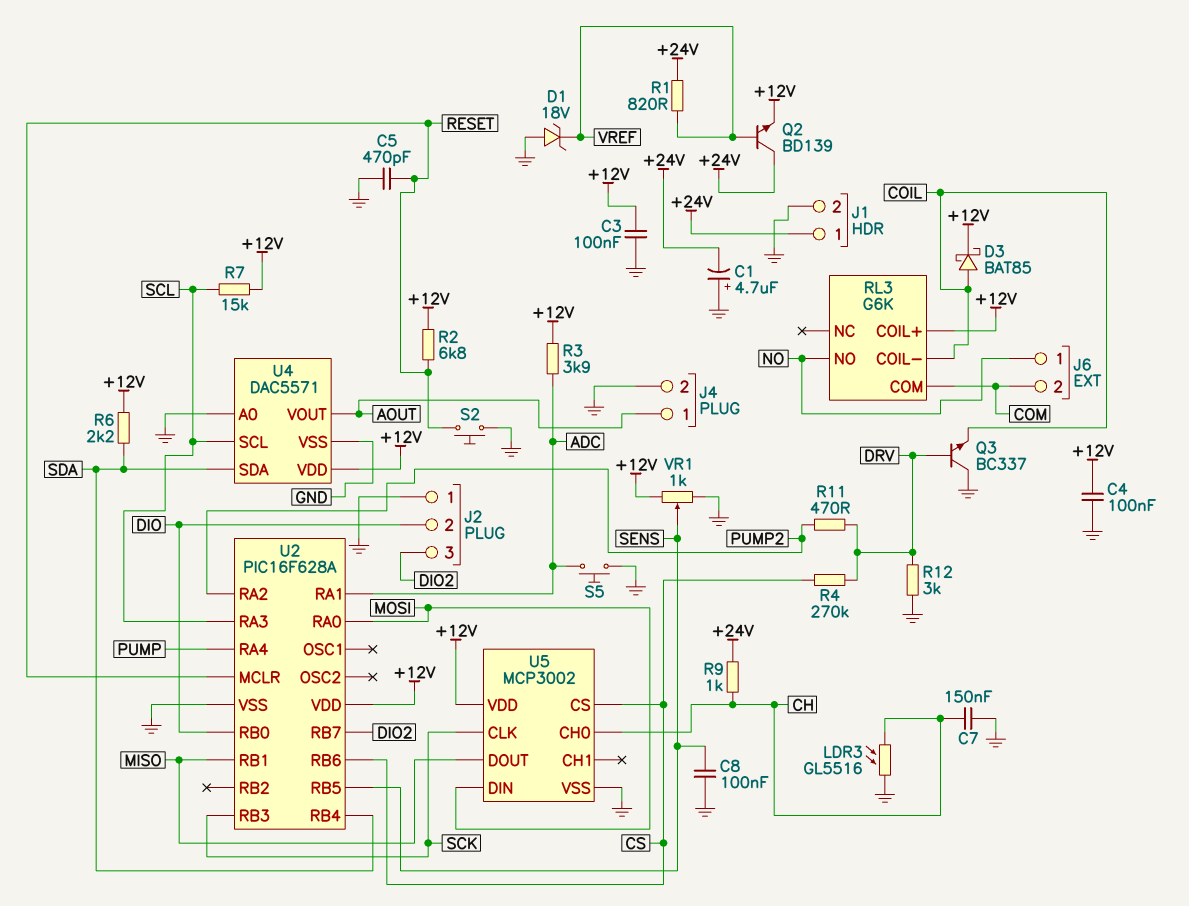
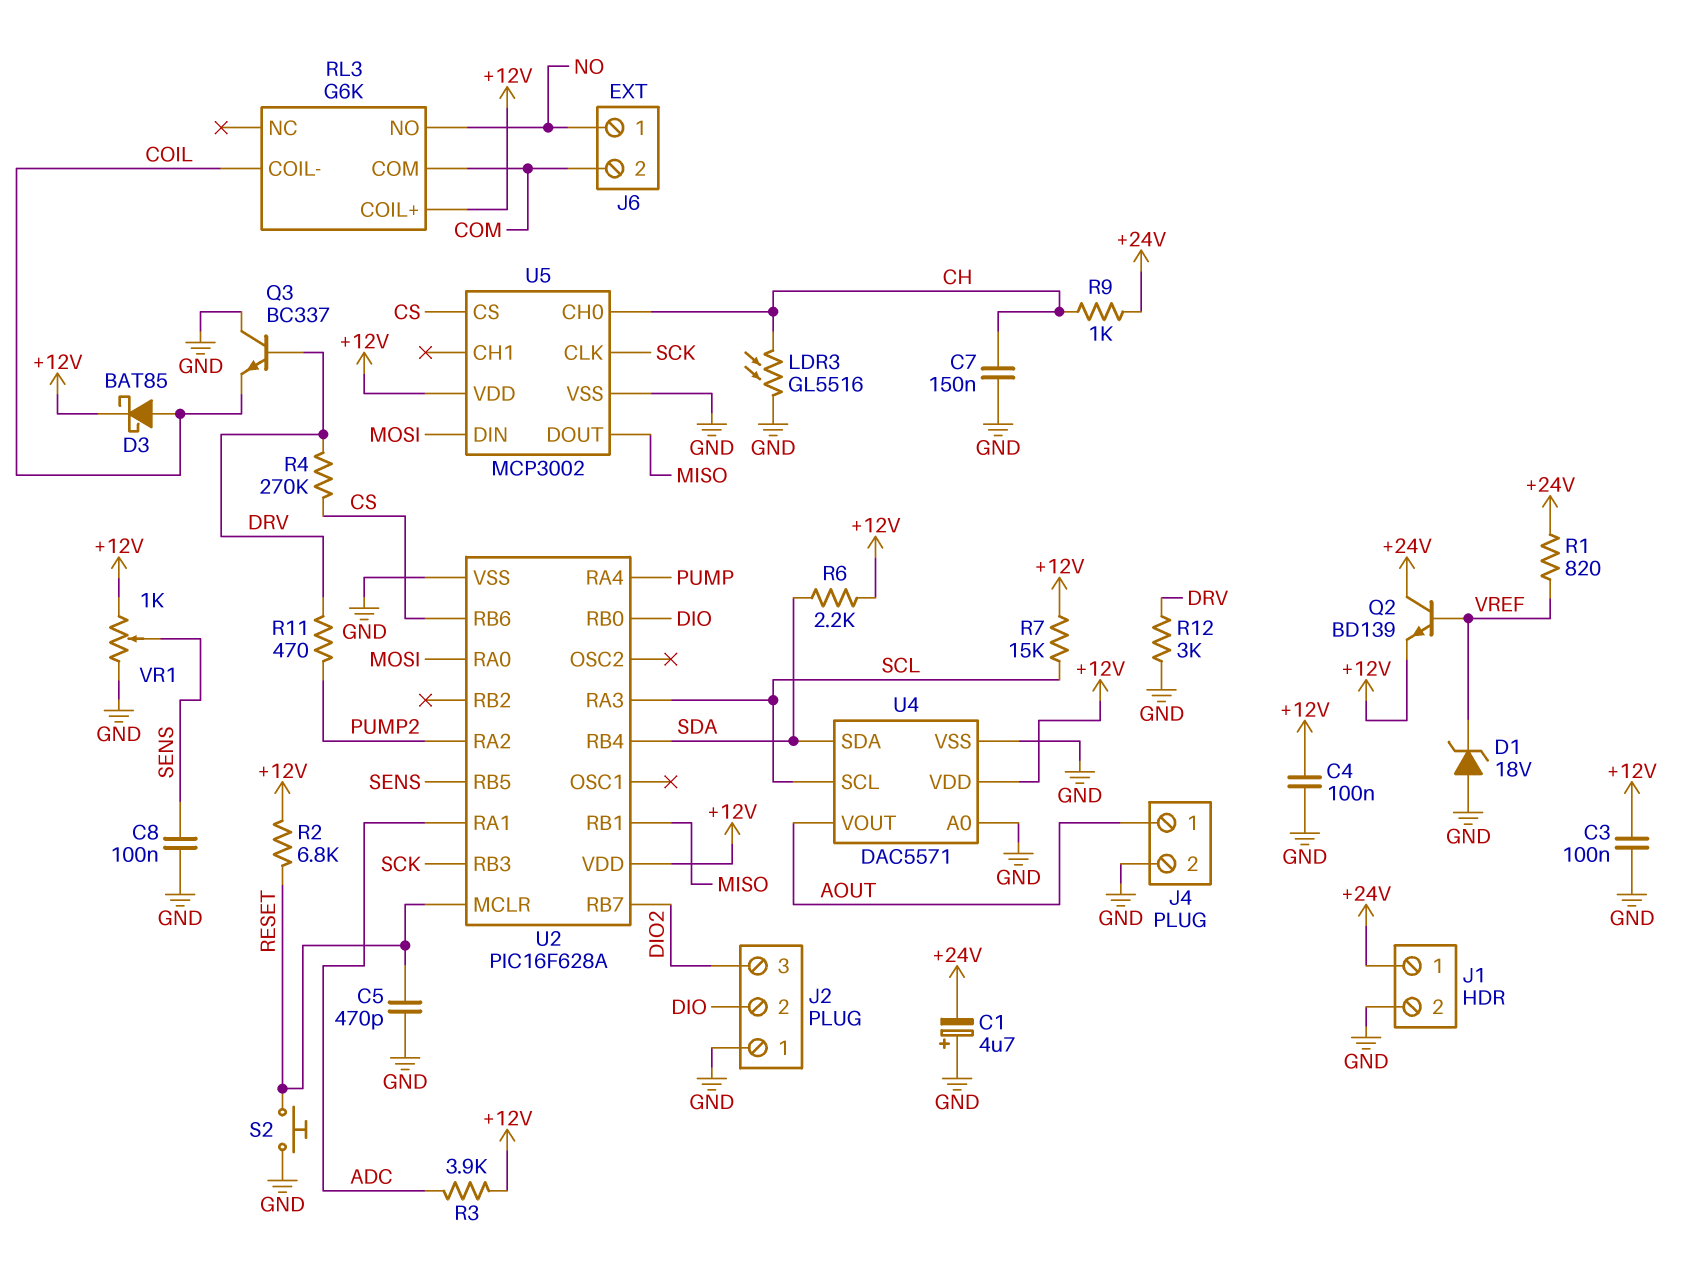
S5: button (ADC, GND) -> none

